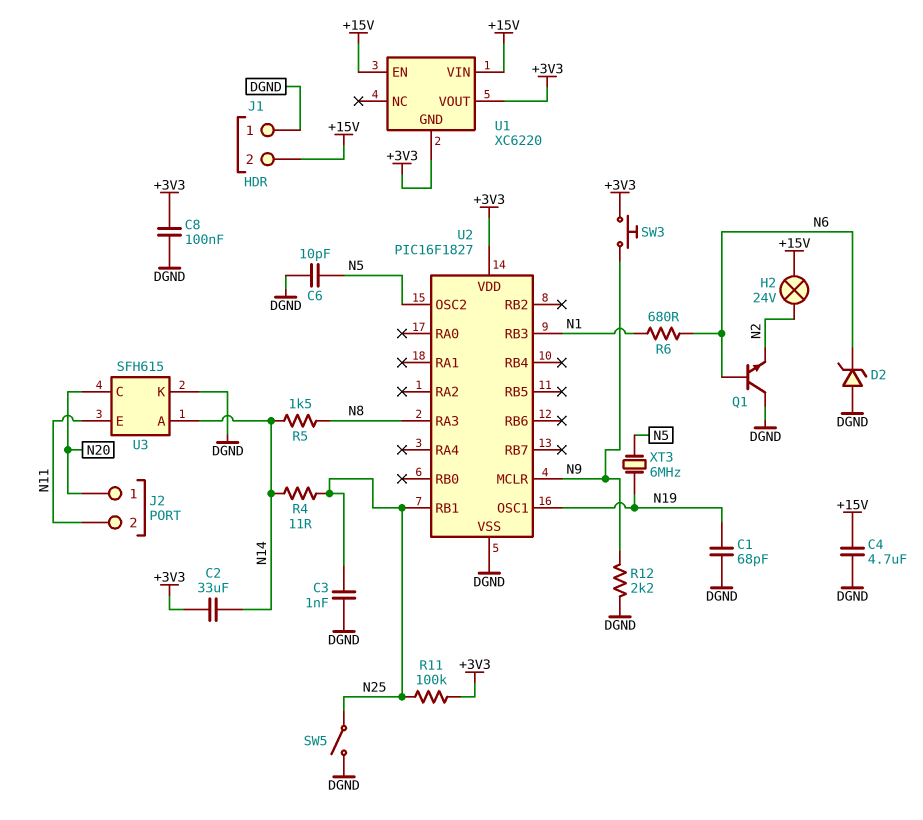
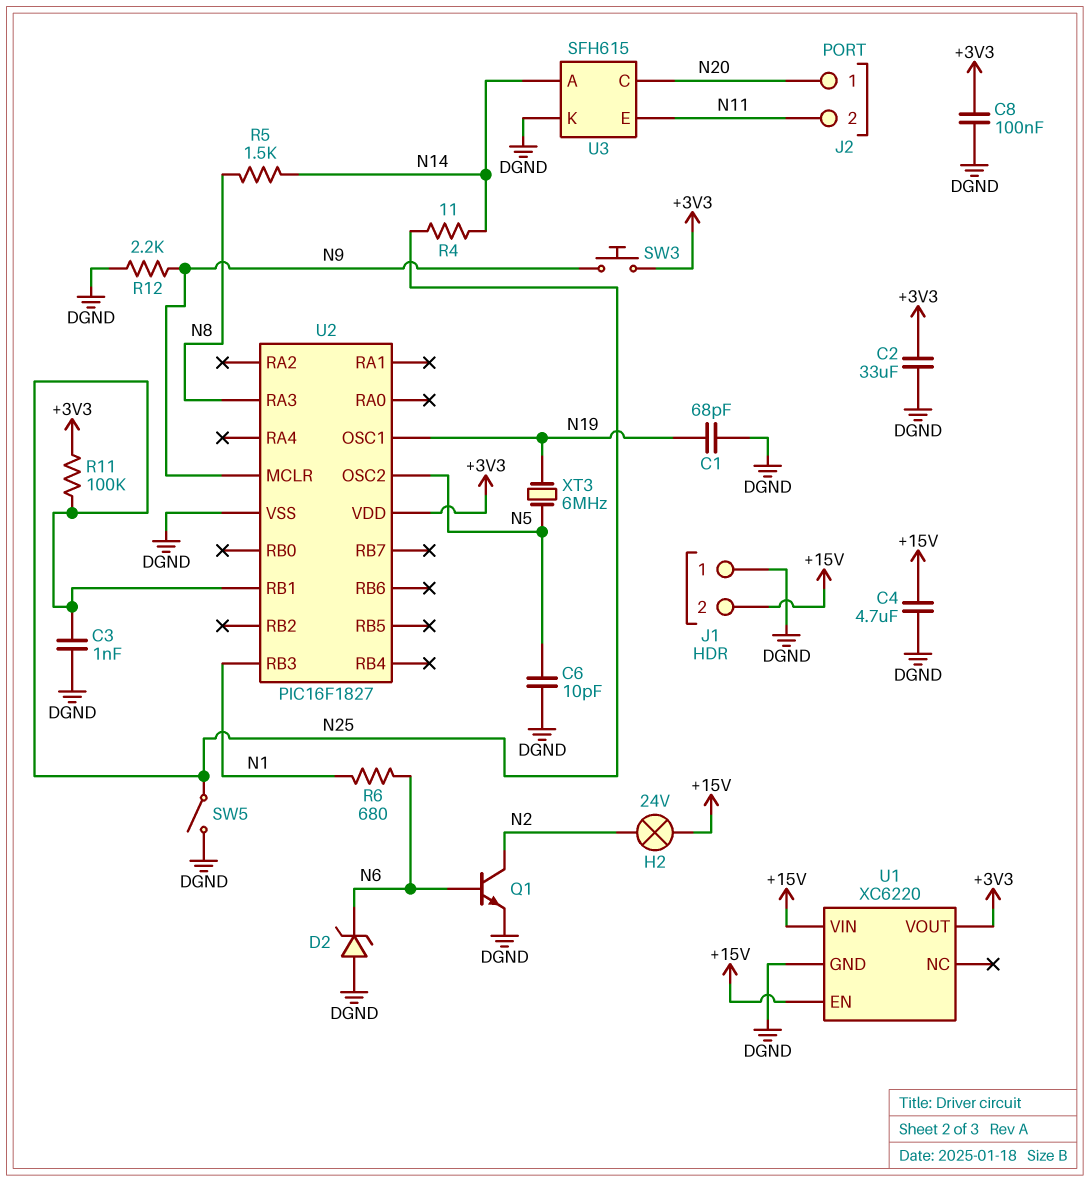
C2: 33uF (+3V3, N14) -> 33uF (+3V3, DGND)
Q1: NPN (B N6, C DGND, E N2) -> NPN (B N6, C N2, E DGND)
U1 pin GND: +3V3 -> DGND

